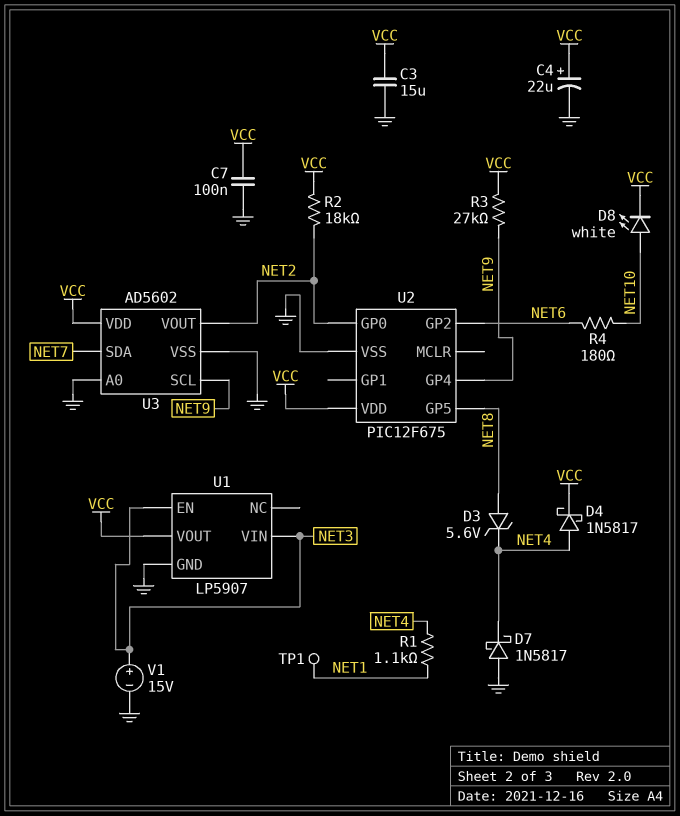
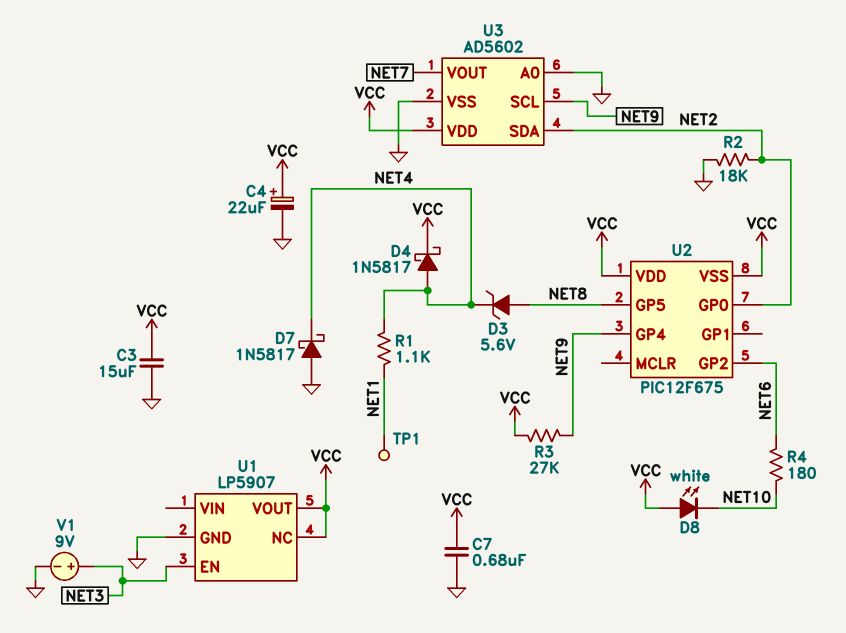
C7: 100nF (GND, VCC) -> 680nF (GND, VCC)
D8: LED white (A NET10, K VCC) -> LED white (A VCC, K NET10)
R2: 18k (NET2, VCC) -> 18k (GND, NET2)
U1 pin NC: none -> VCC
U1 pin VIN: NET3 -> none
U2 pin VSS: GND -> VCC
U3 pin SDA: NET7 -> NET2
U3 pin VOUT: NET2 -> NET7
V1: 15V (plus NET3, minus GND) -> 9V (plus NET3, minus GND)

